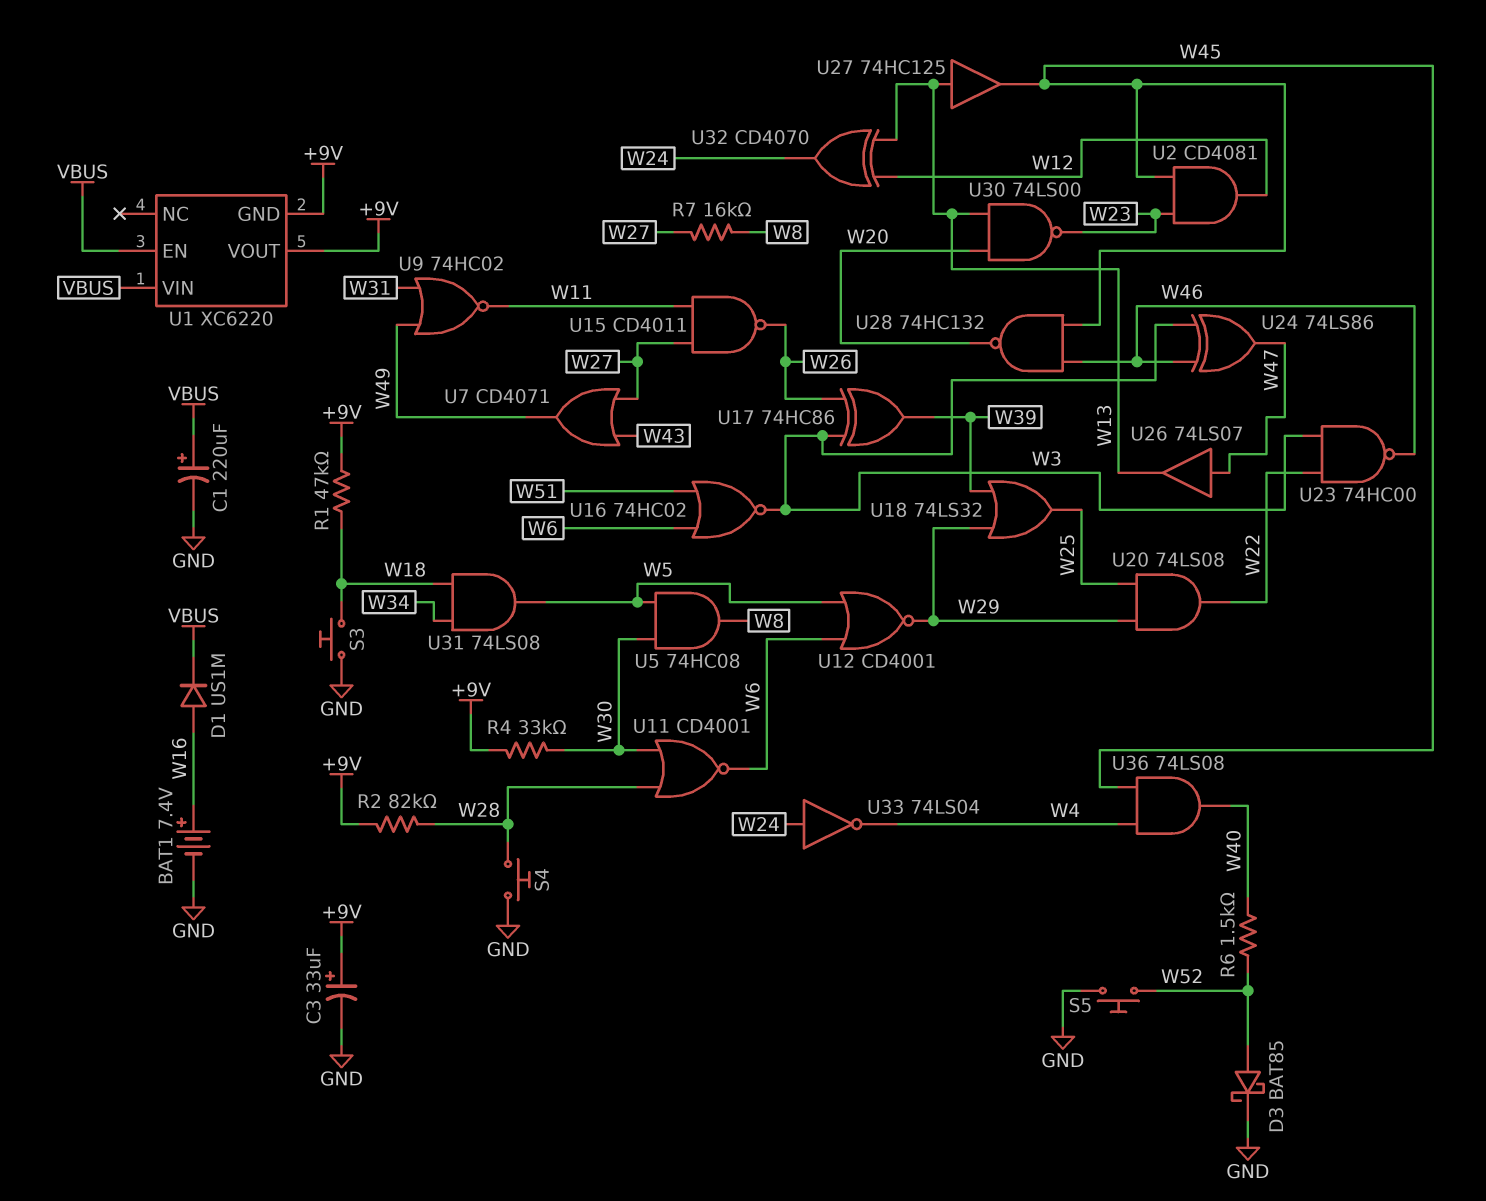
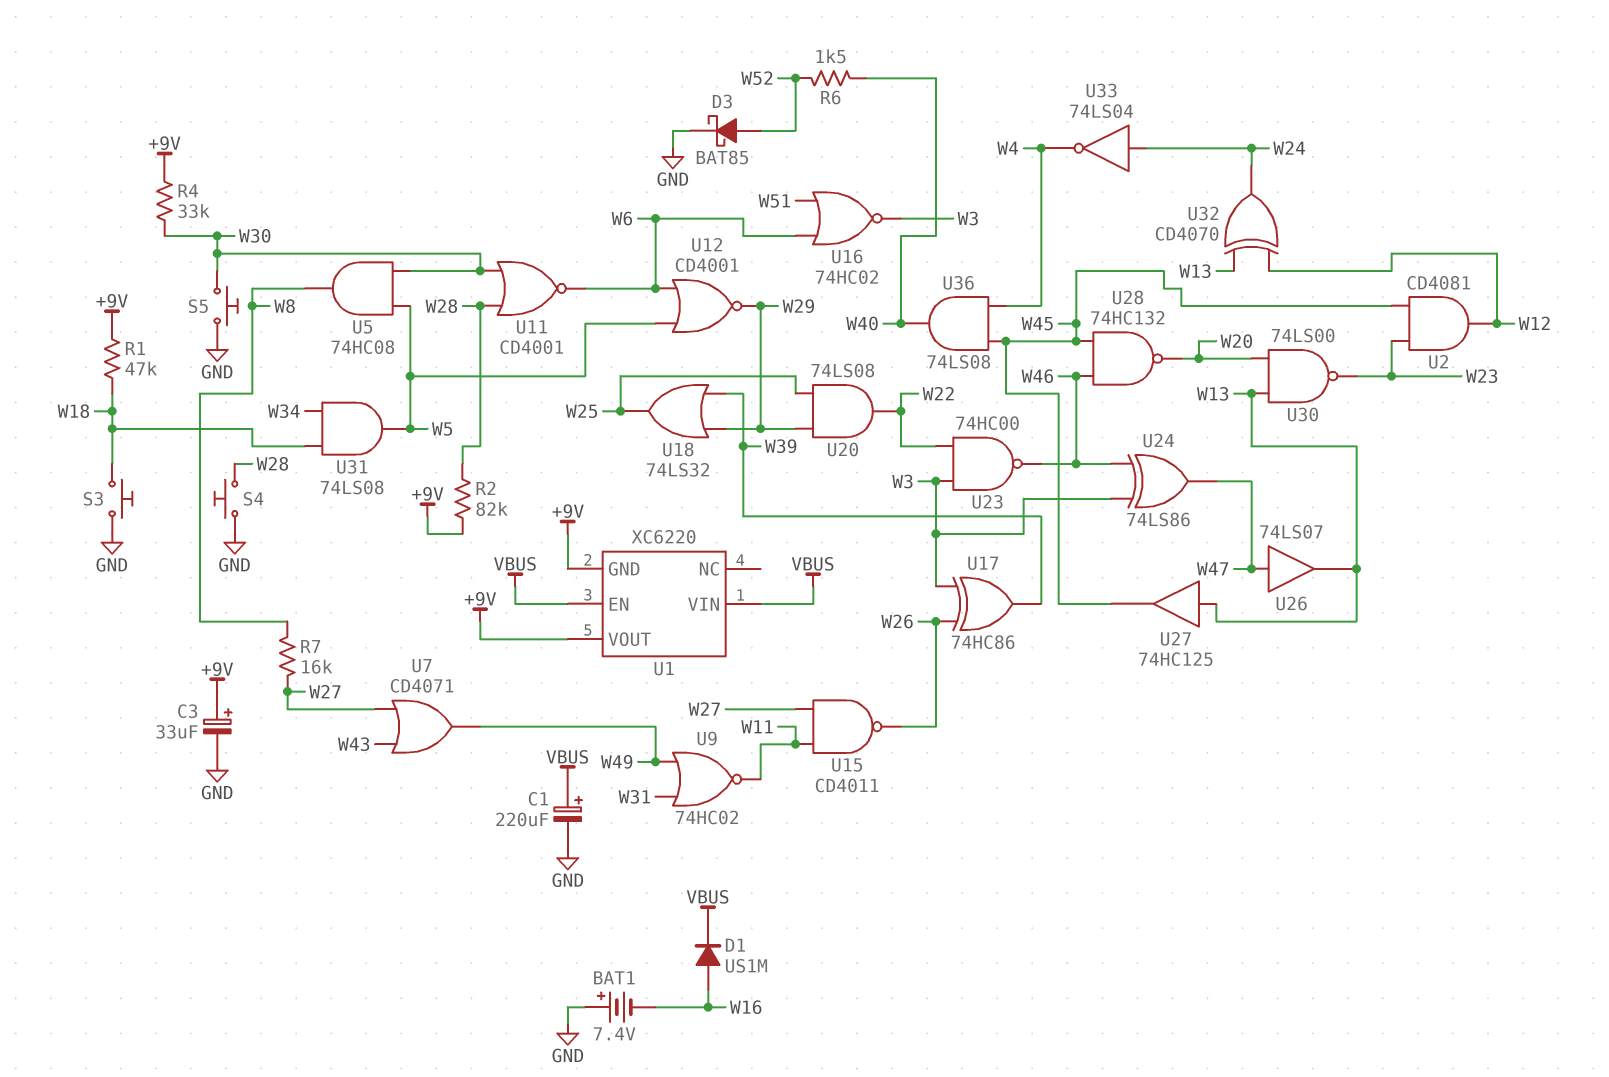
BAT1: 7.4V (plus W16, minus GND) -> 7.4V (plus GND, minus W16)
S5: button (GND, W52) -> button (GND, W30)

